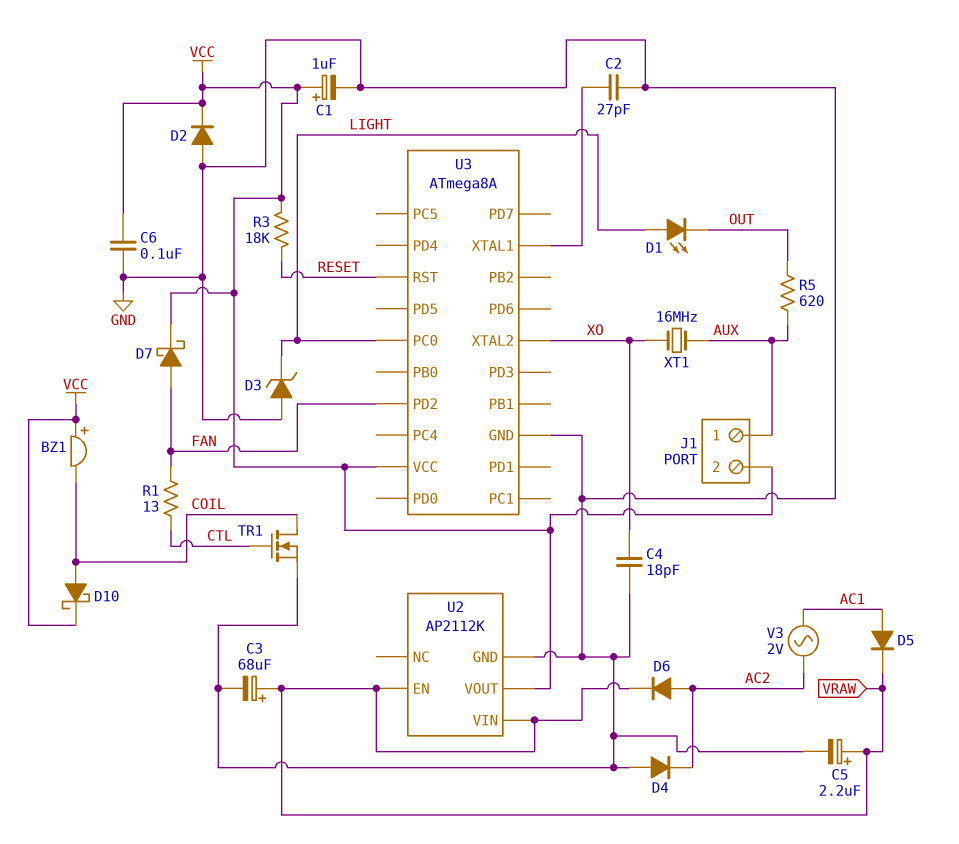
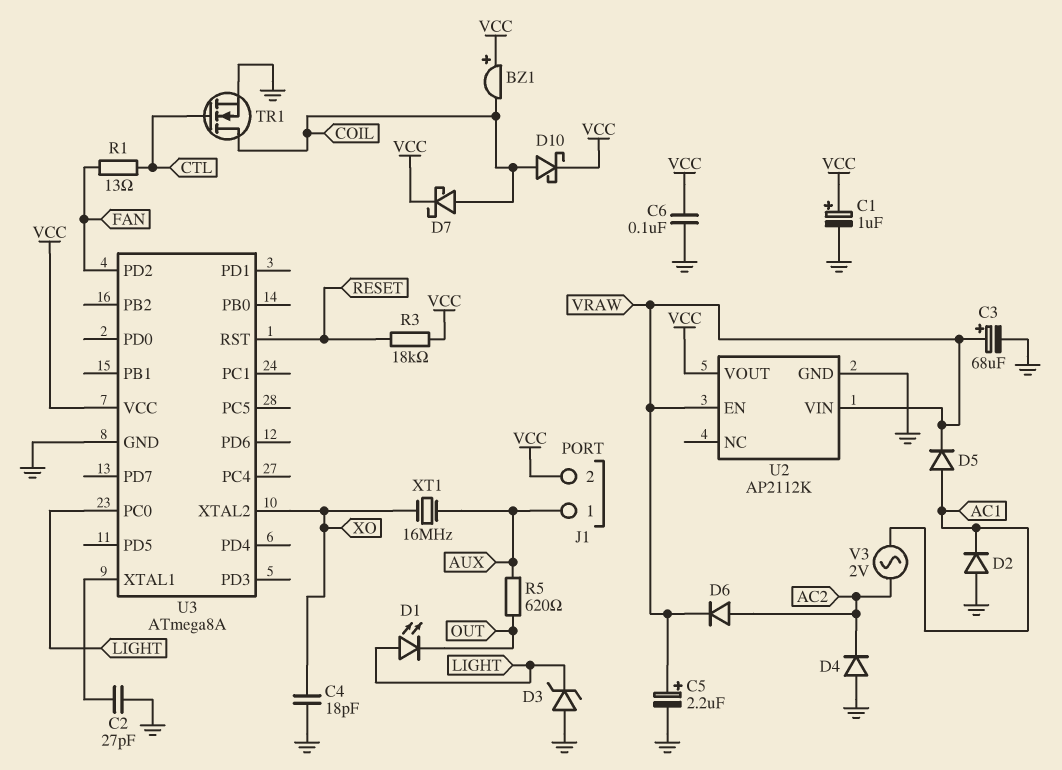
D2: diode (A GND, K VCC) -> diode (A GND, K AC1)
D7: schottky (A FAN, K VCC) -> schottky (A COIL, K VCC)

